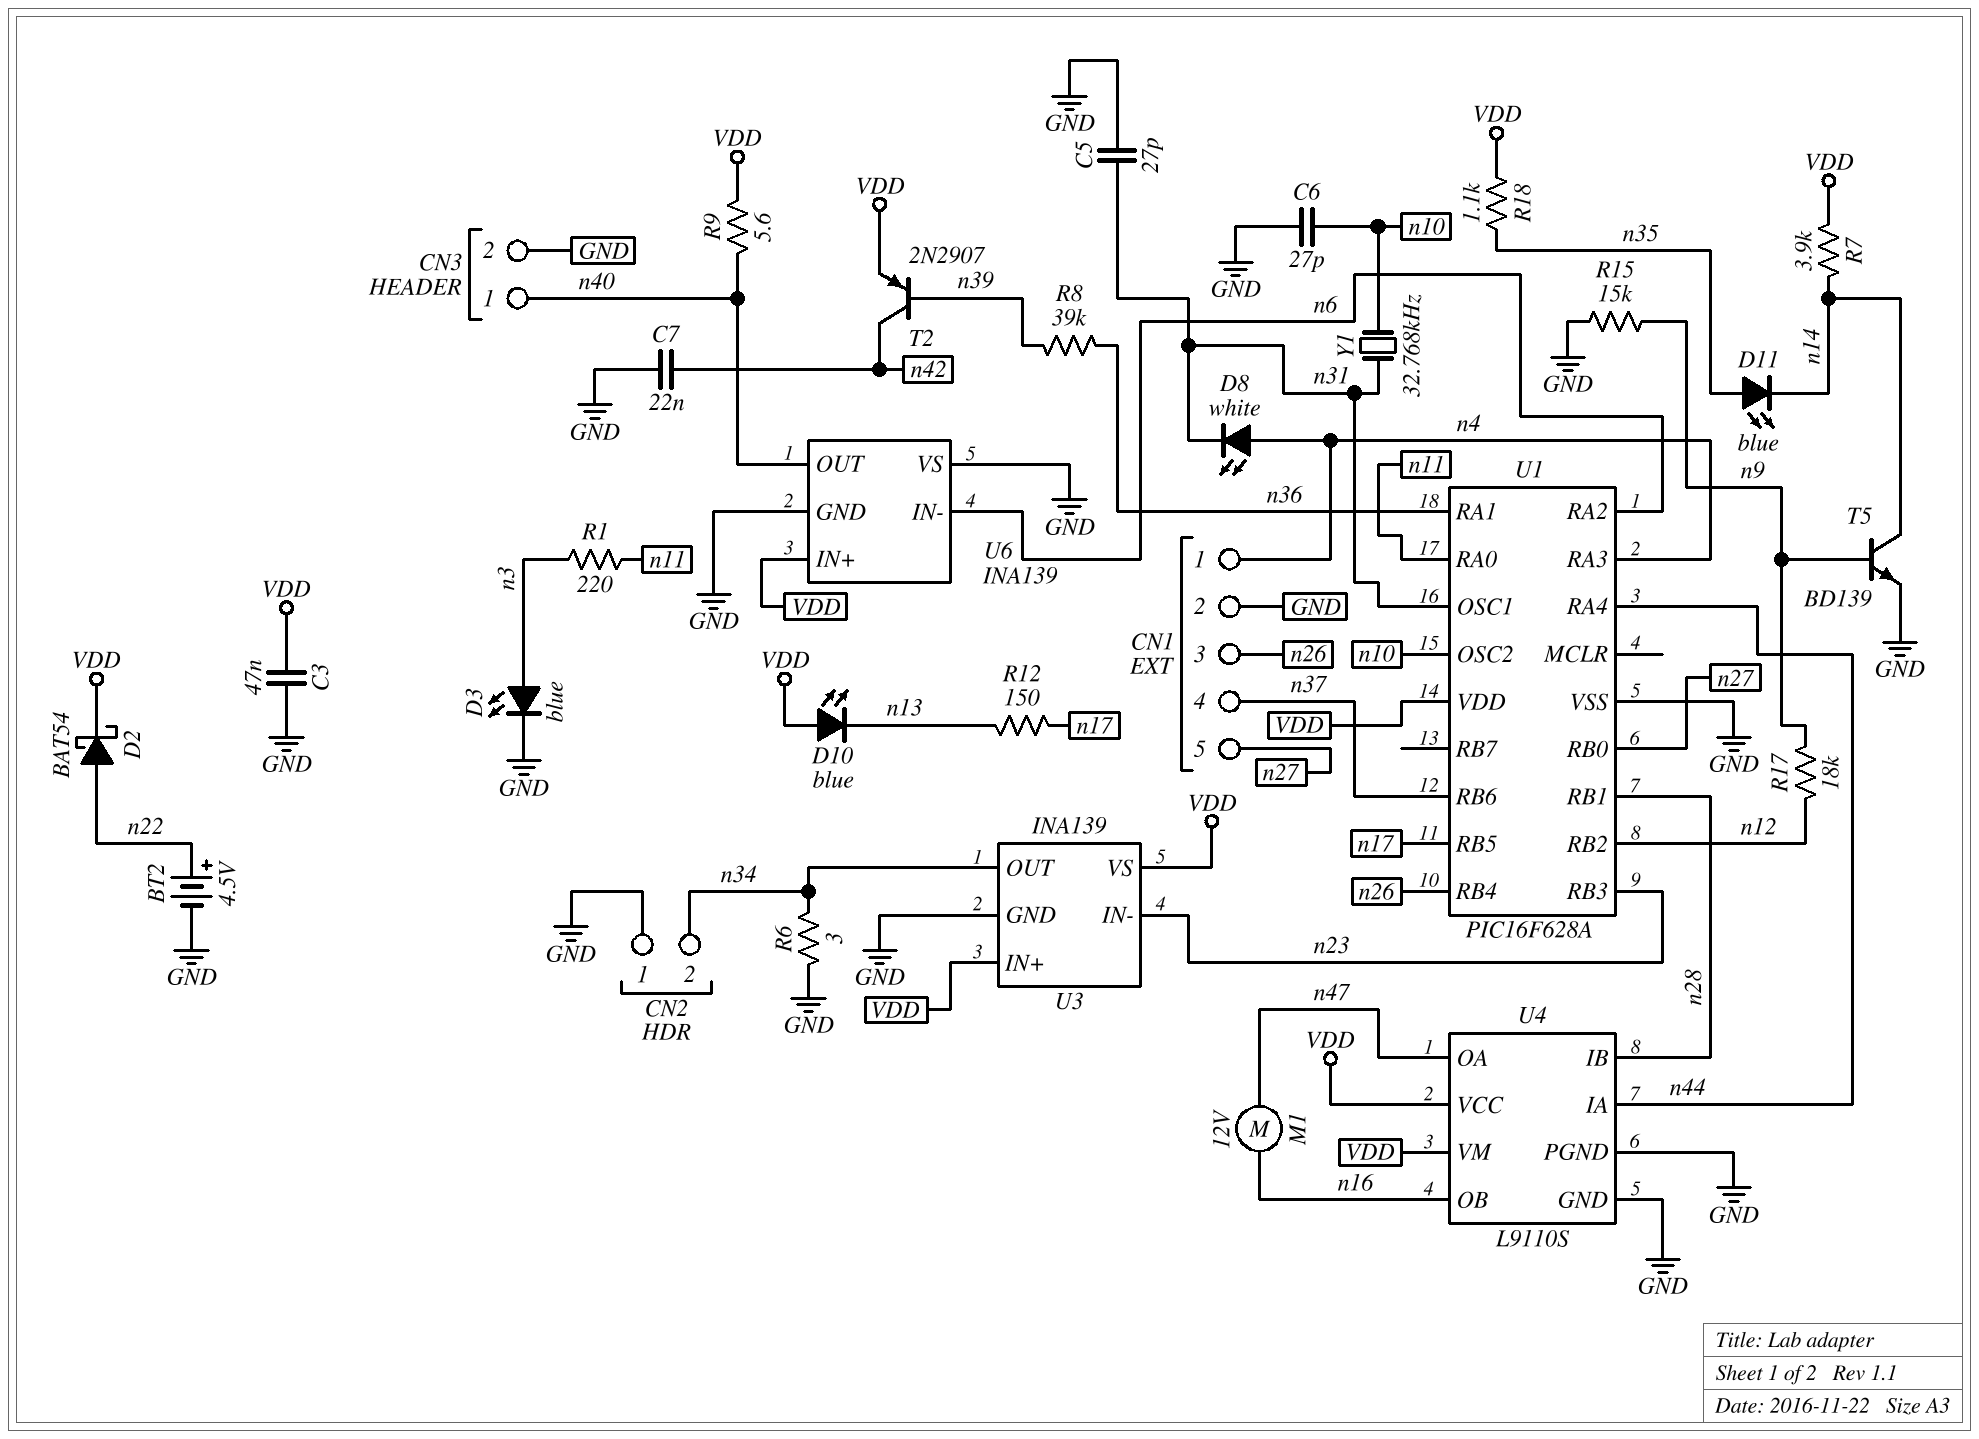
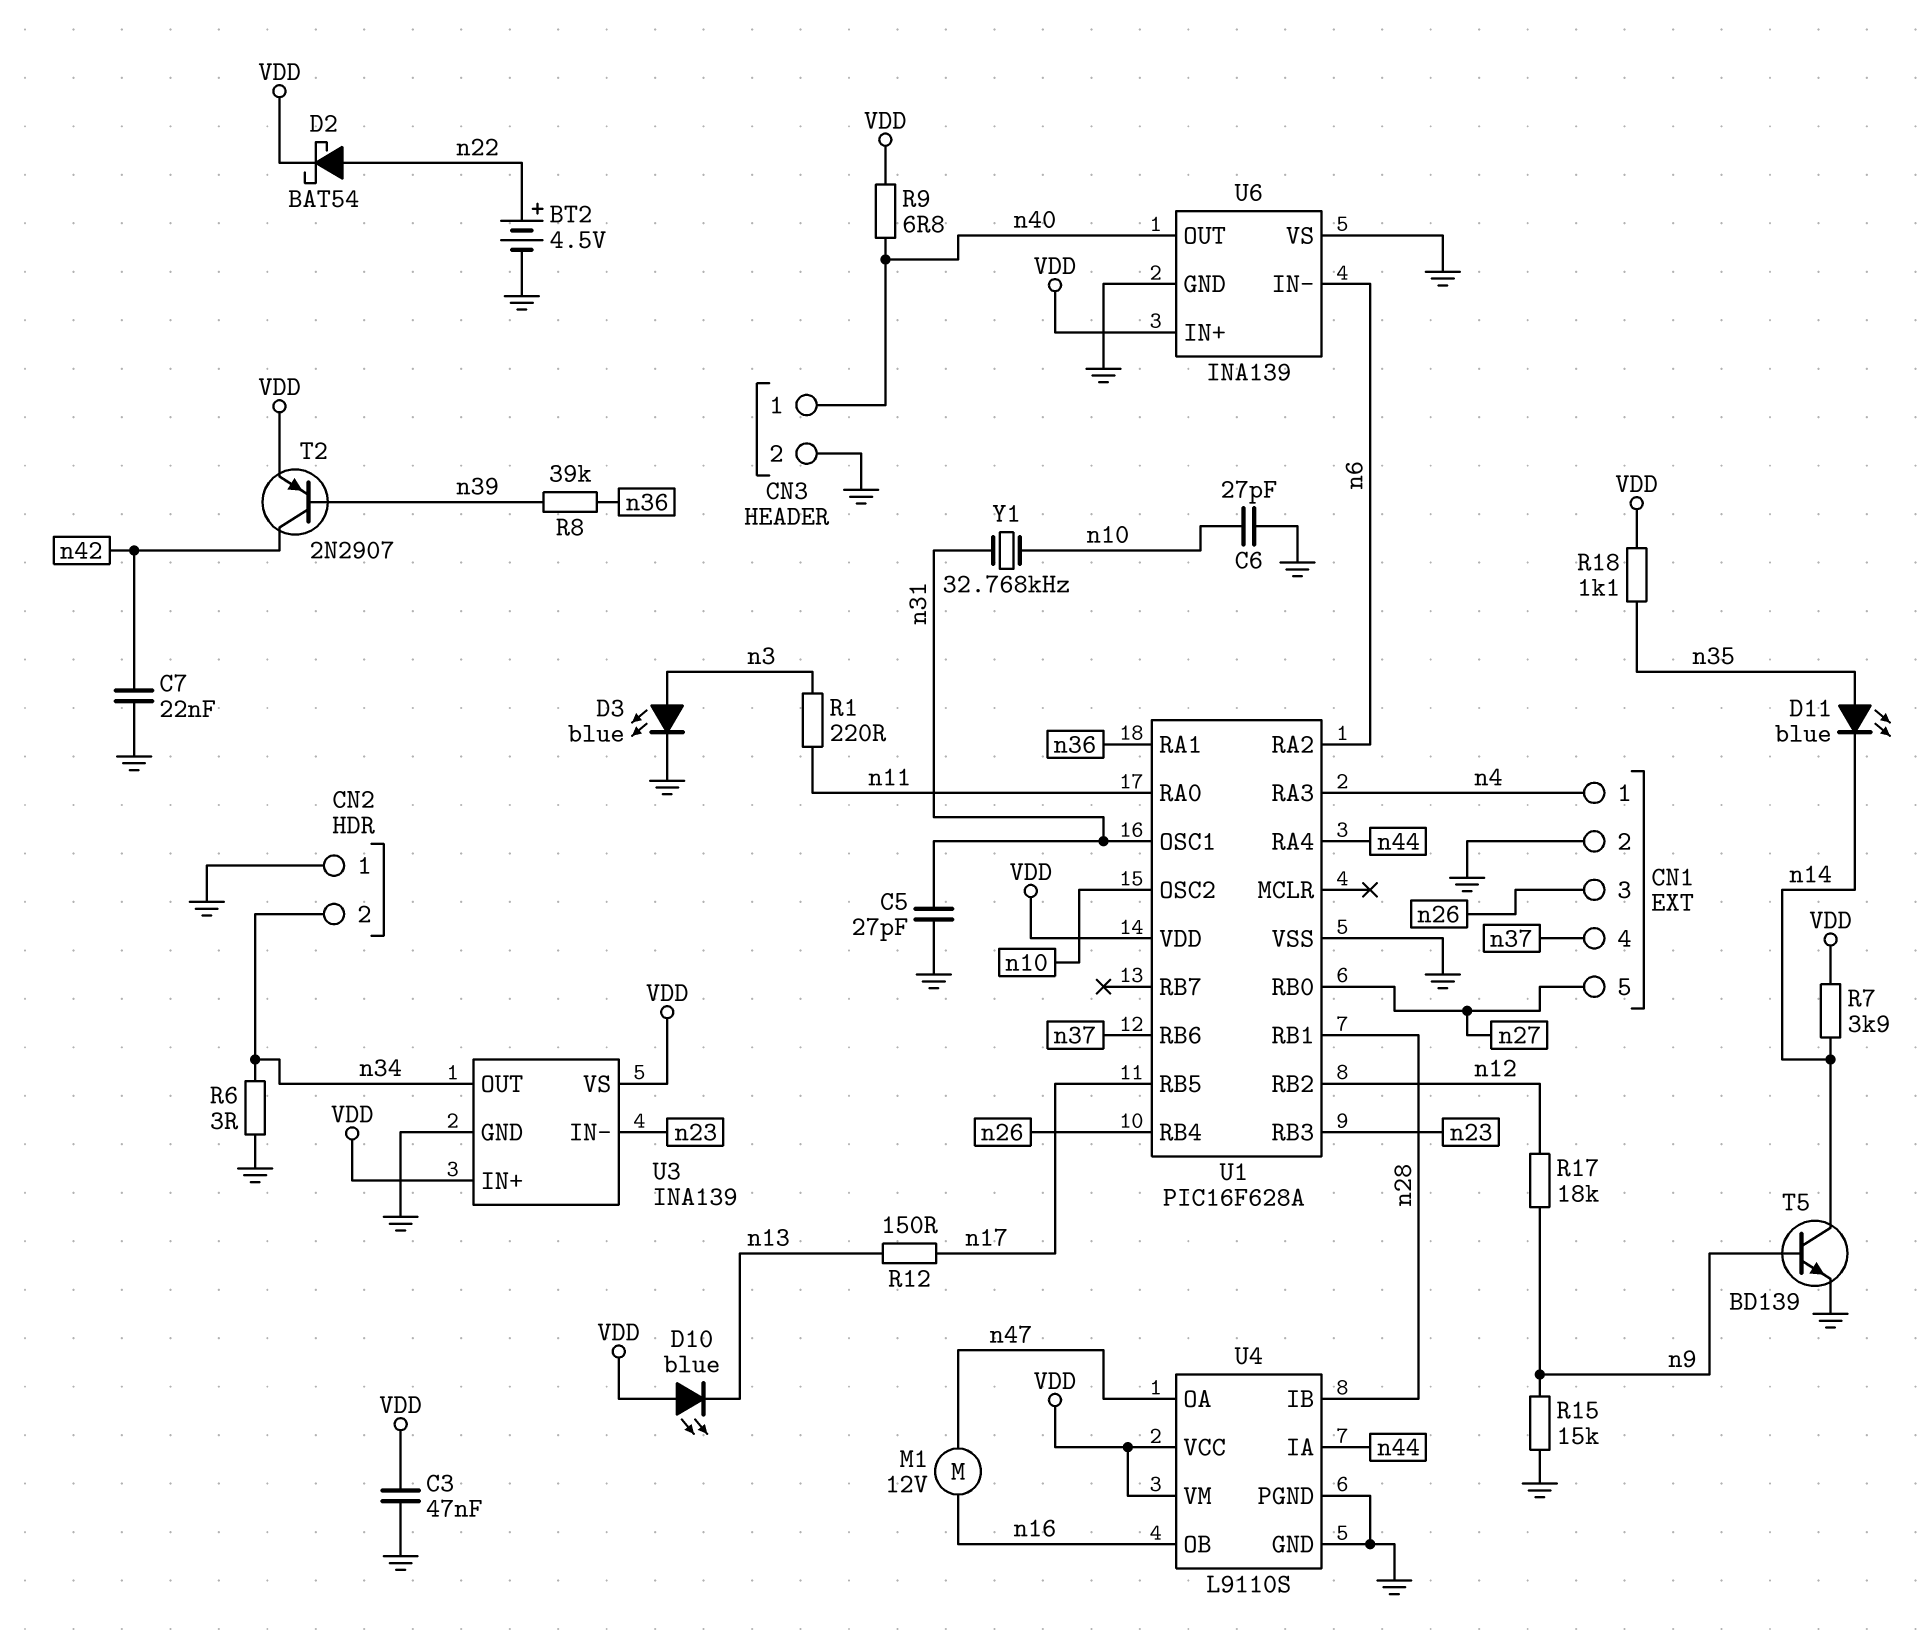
D8: LED white (A n4, K n31) -> none
R9: 5.6 (VDD, n40) -> 6.8 (VDD, n40)

